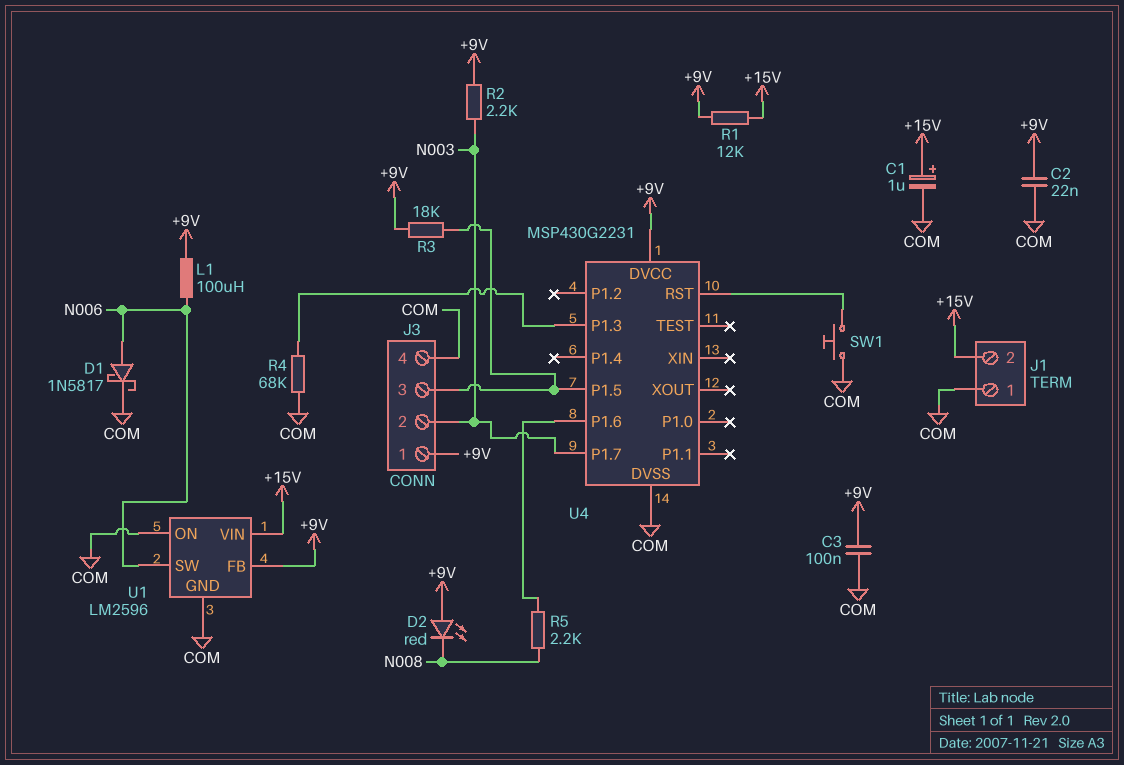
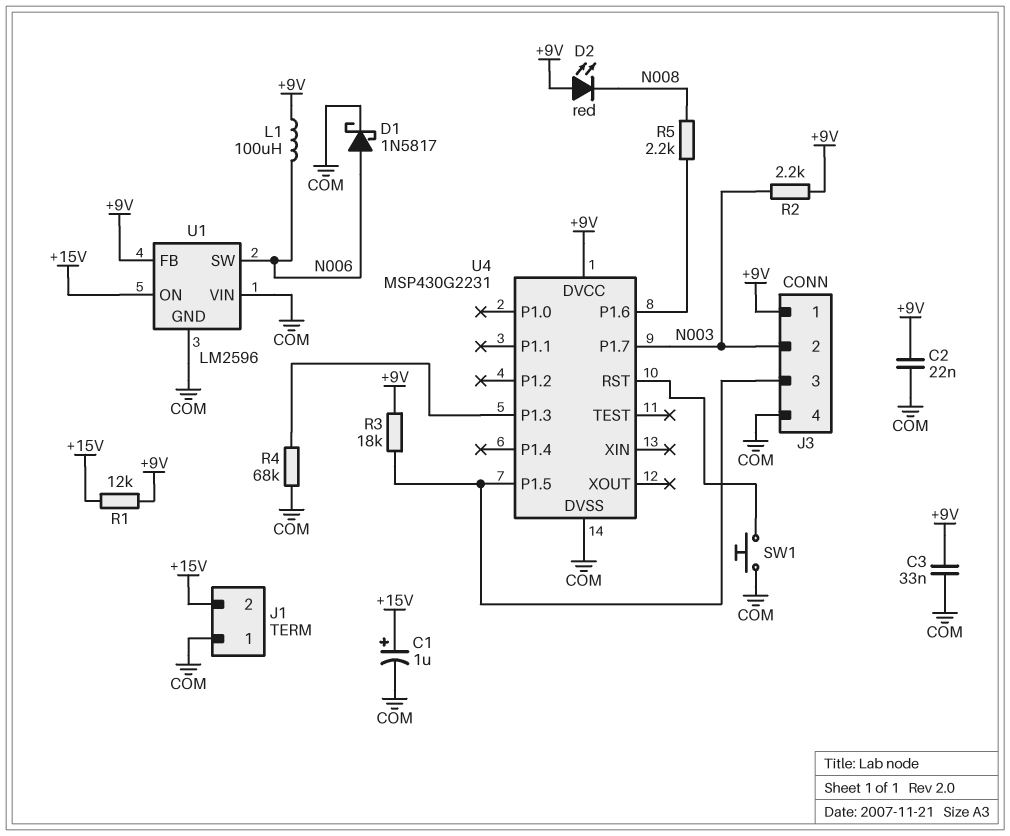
C3: 100nF (+9V, COM) -> 33nF (+9V, COM)
U1 pin ON: COM -> +15V
U1 pin VIN: +15V -> COM

